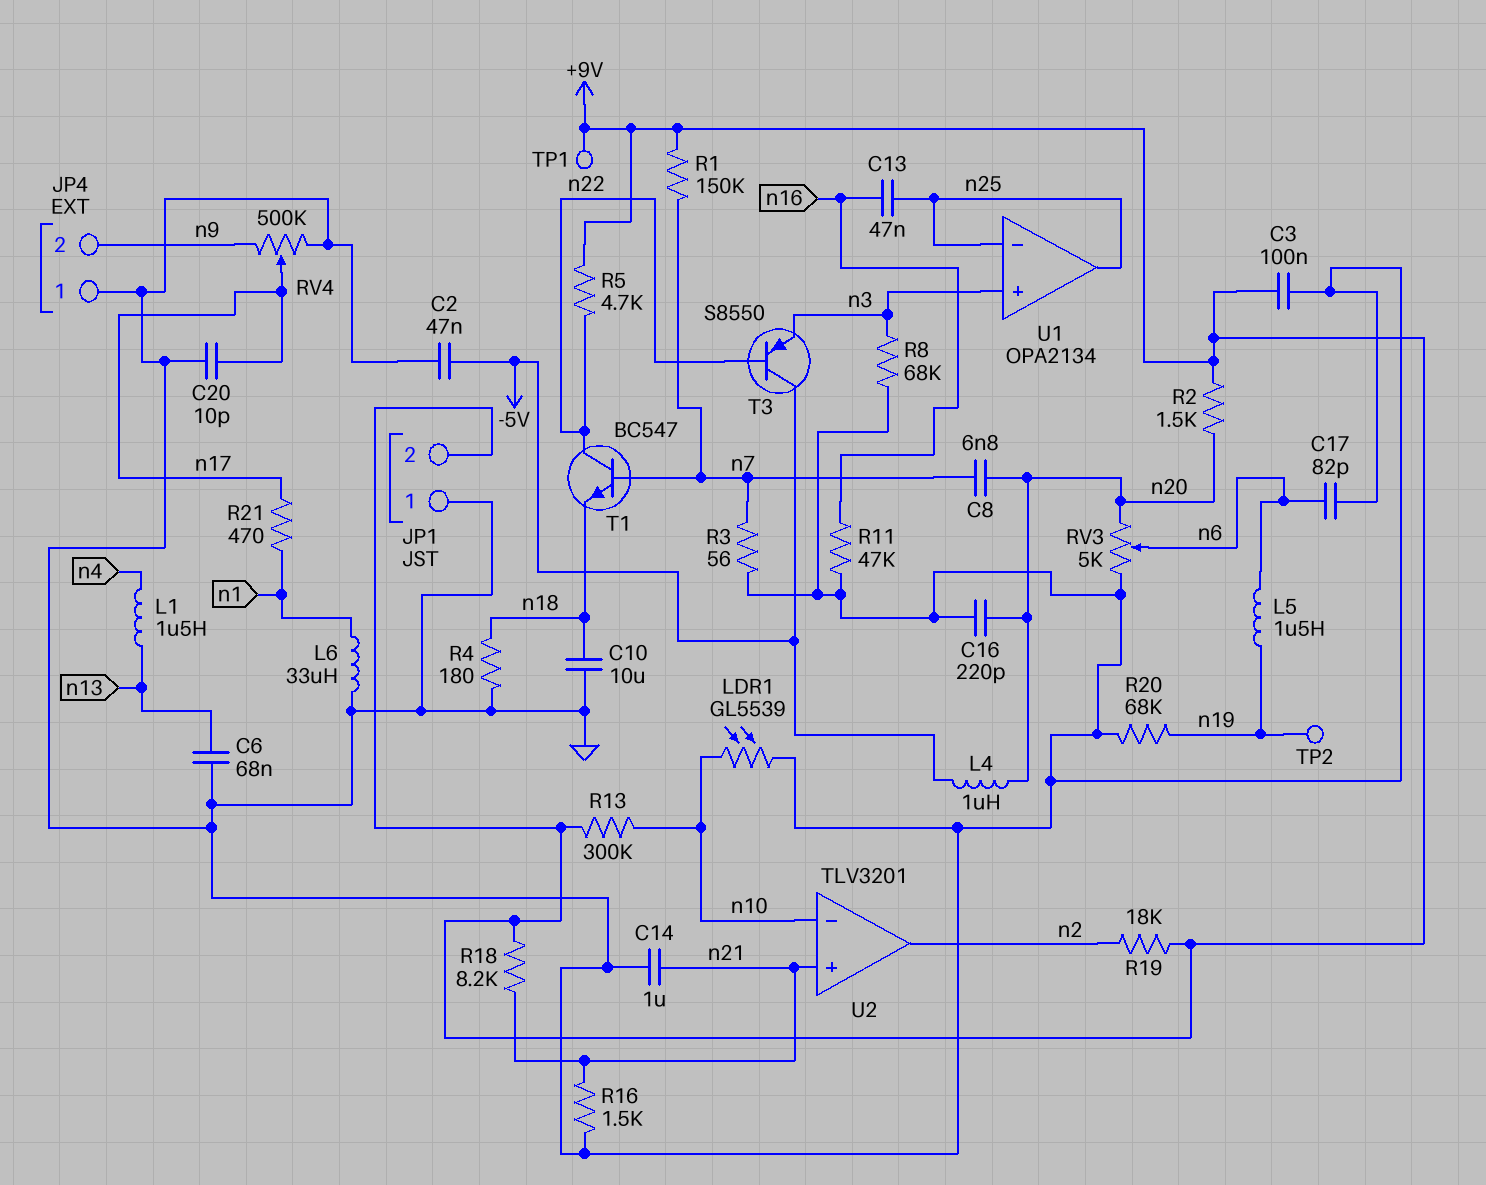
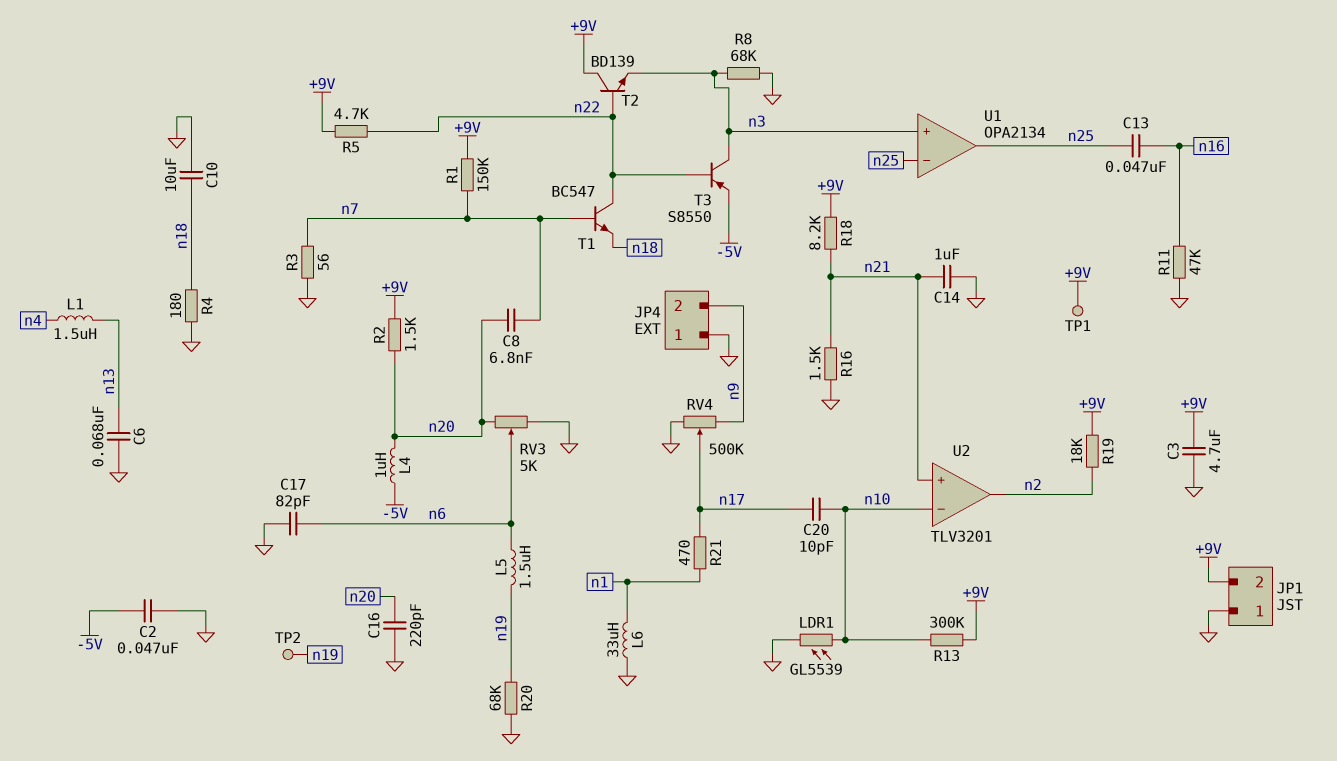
C3: 100nF (+9V, GND) -> 4.7uF (+9V, GND)
C20: 10pF (GND, n17) -> 10pF (n10, n17)
T2: none -> NPN BD139 (B n22, C +9V, E n3)
T3: PNP S8550 (B n22, C -5V, E n3) -> PNP S8550 (B n22, C n3, E -5V)

